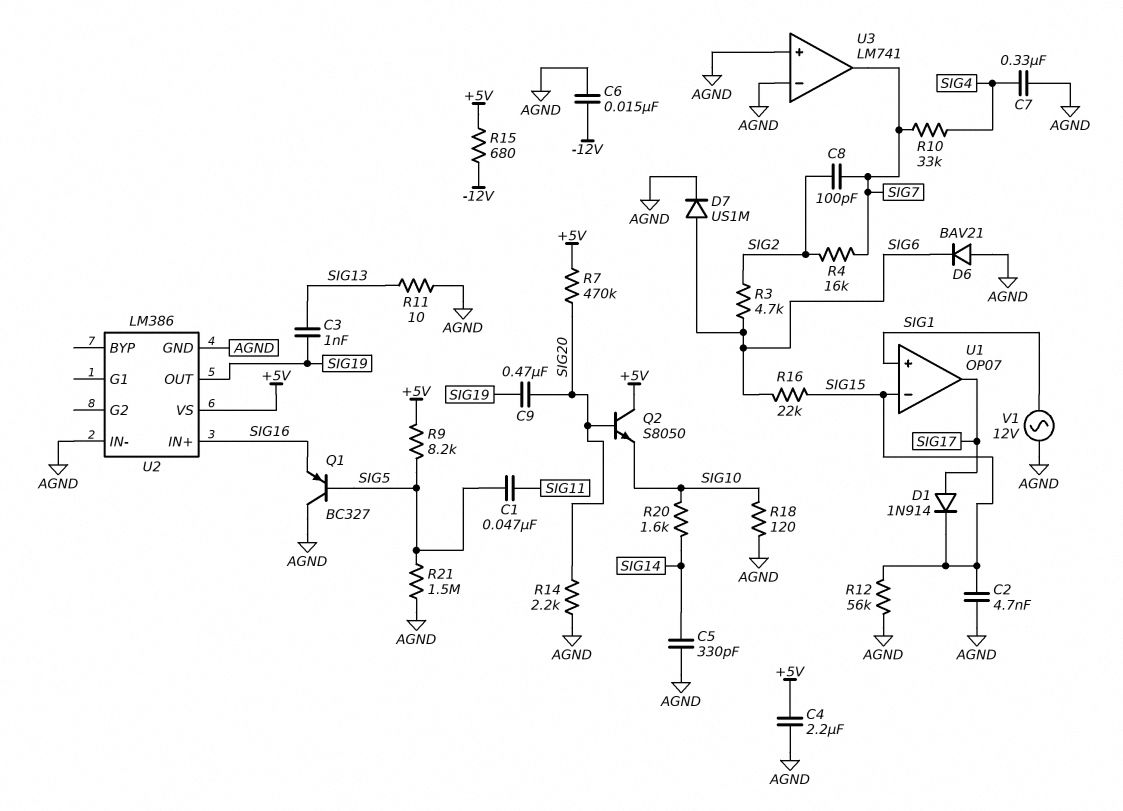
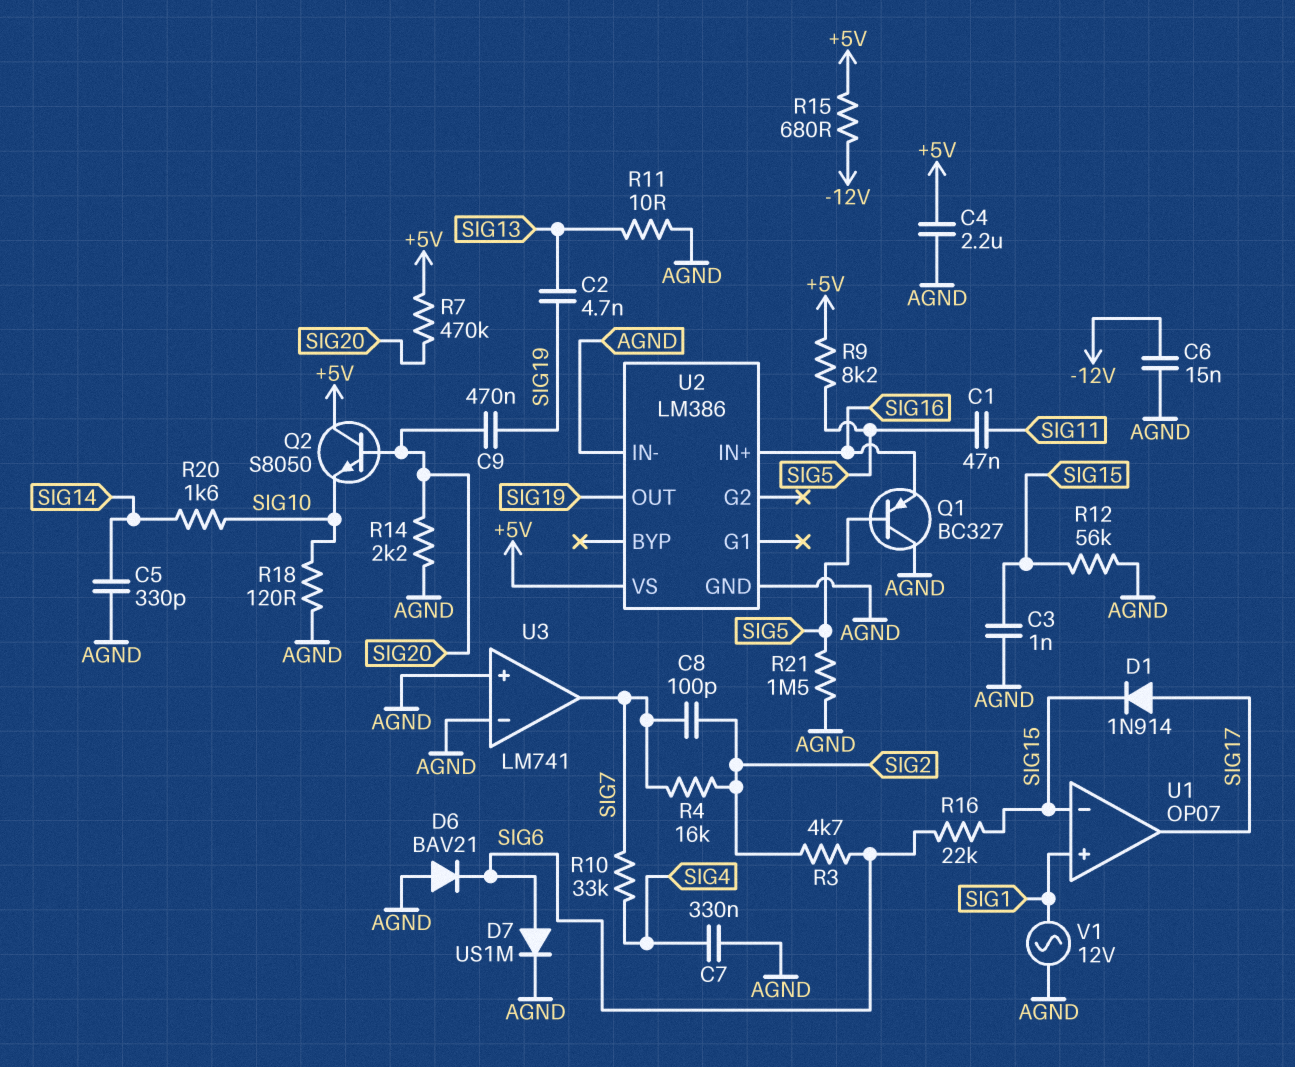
C2: 4.7nF (AGND, SIG15) -> 4.7nF (SIG13, SIG19)
C3: 1nF (SIG13, SIG19) -> 1nF (AGND, SIG15)

